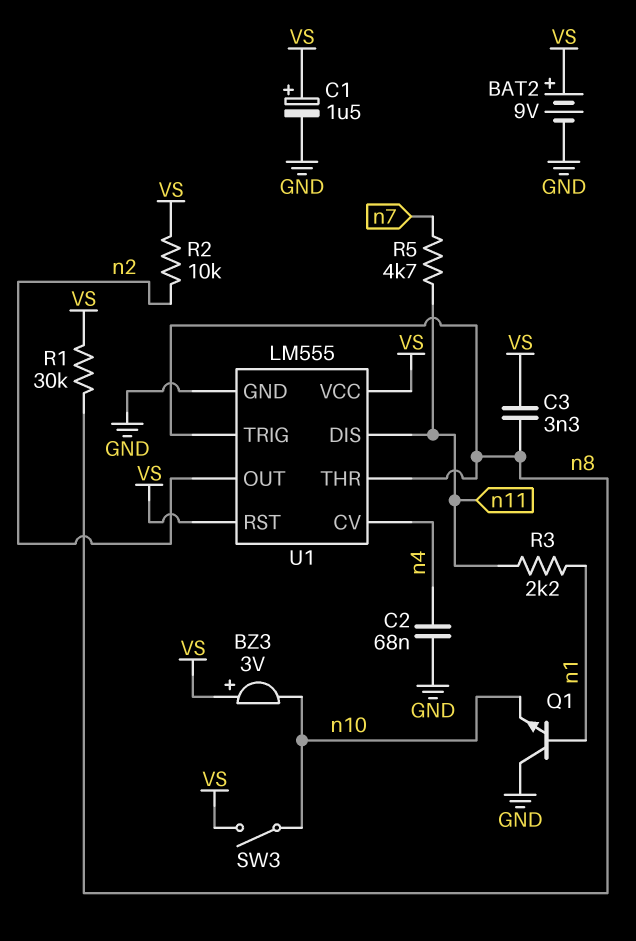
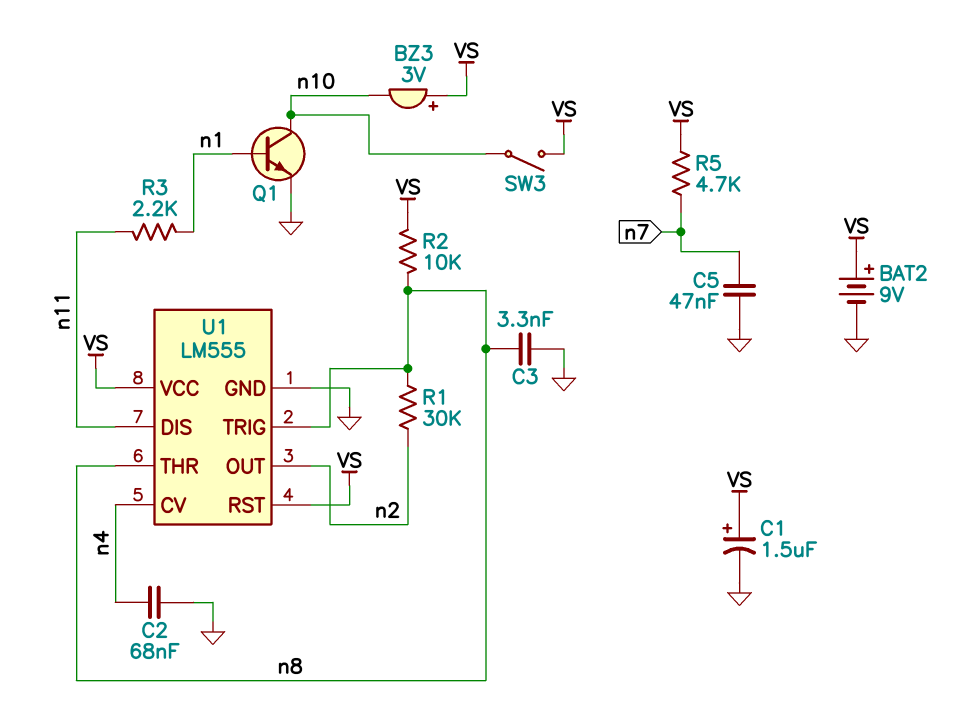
C3: 3.3nF (VS, n8) -> 3.3nF (GND, n8)
C5: none -> 47nF (GND, n7)
Q1: NPN (B n1, C GND, E n10) -> NPN (B n1, C n10, E GND)
R1: 30k (VS, n8) -> 30k (n2, n8)
R2: 10k (VS, n2) -> 10k (VS, n8)
R5: 4.7k (n7, n11) -> 4.7k (VS, n7)

